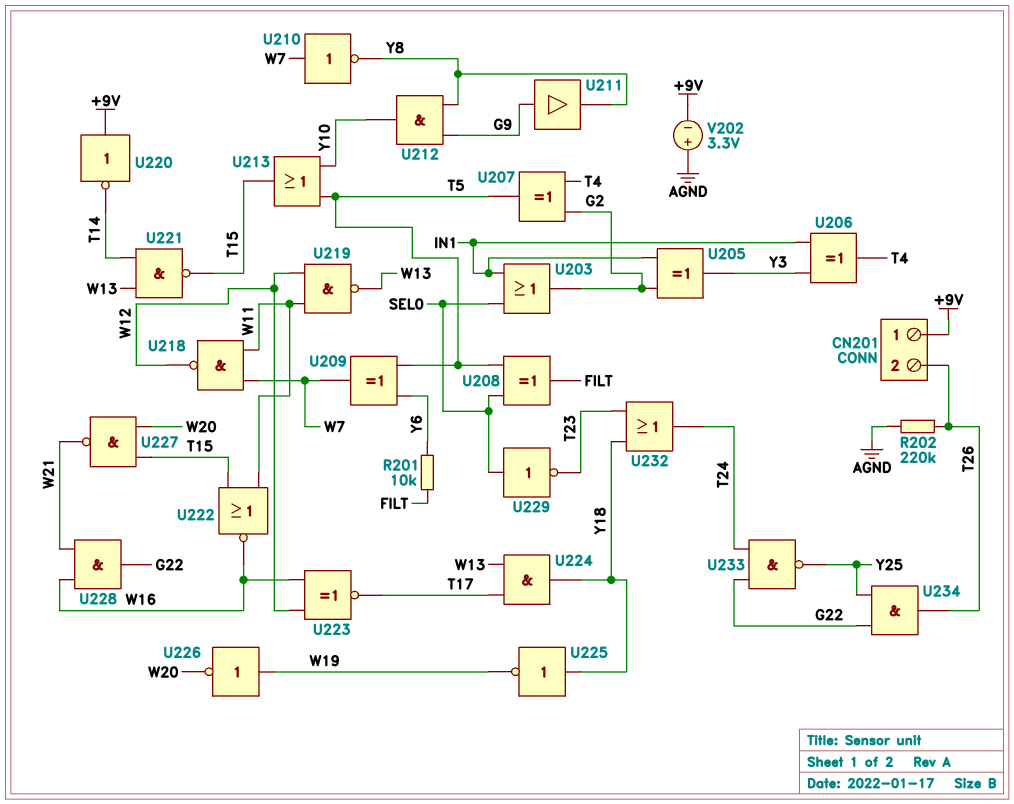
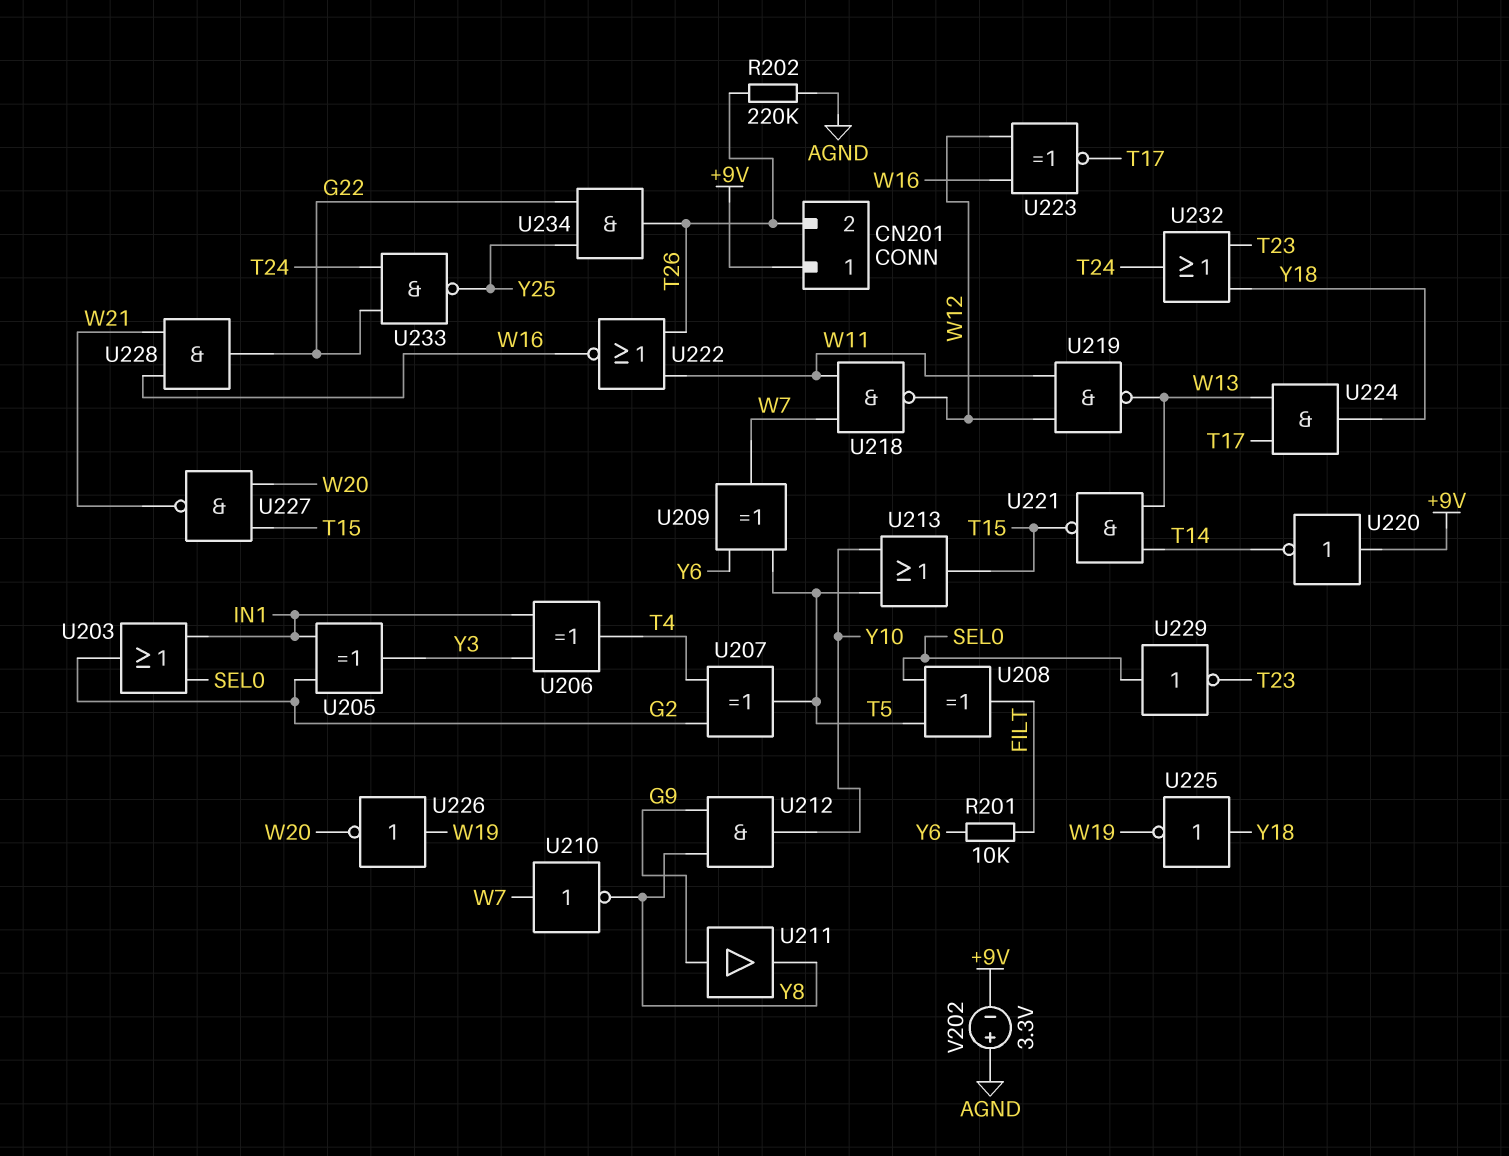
U222: NOR (in T15, in W11, out W16) -> NOR (in T26, in W11, out W16)

